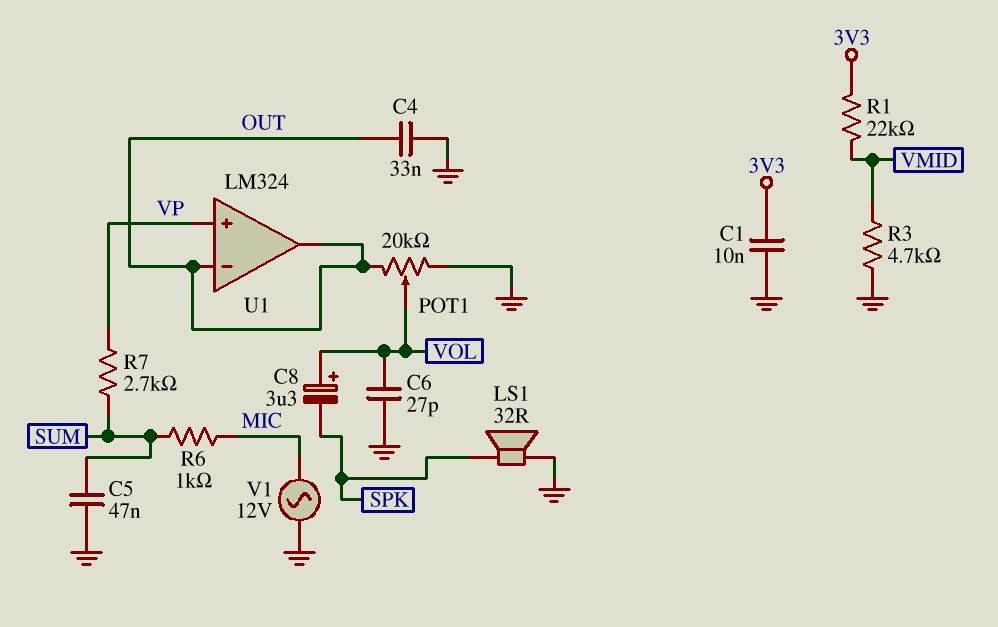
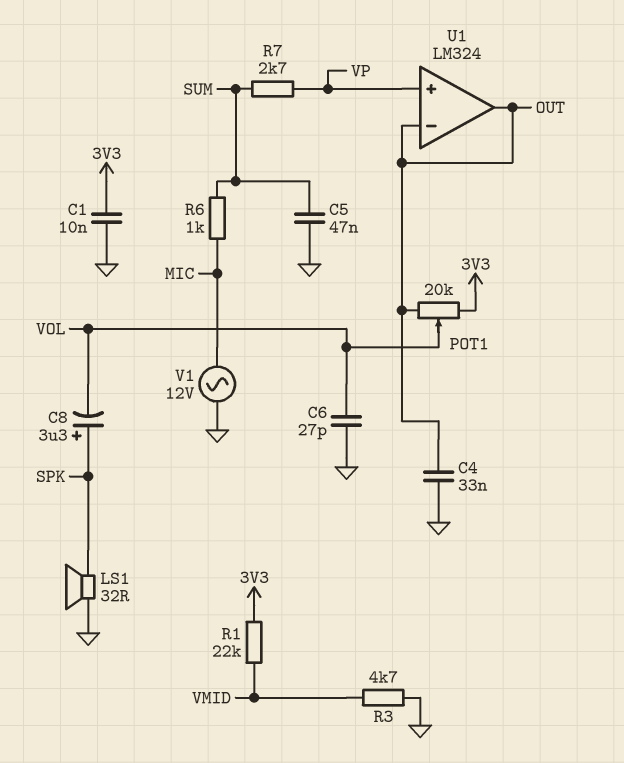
C8: 3.3uF (plus VOL, minus SPK) -> 3.3uF (plus SPK, minus VOL)
POT1: 20k (GND, OUT, wiper VOL) -> 20k (3V3, OUT, wiper VOL)

